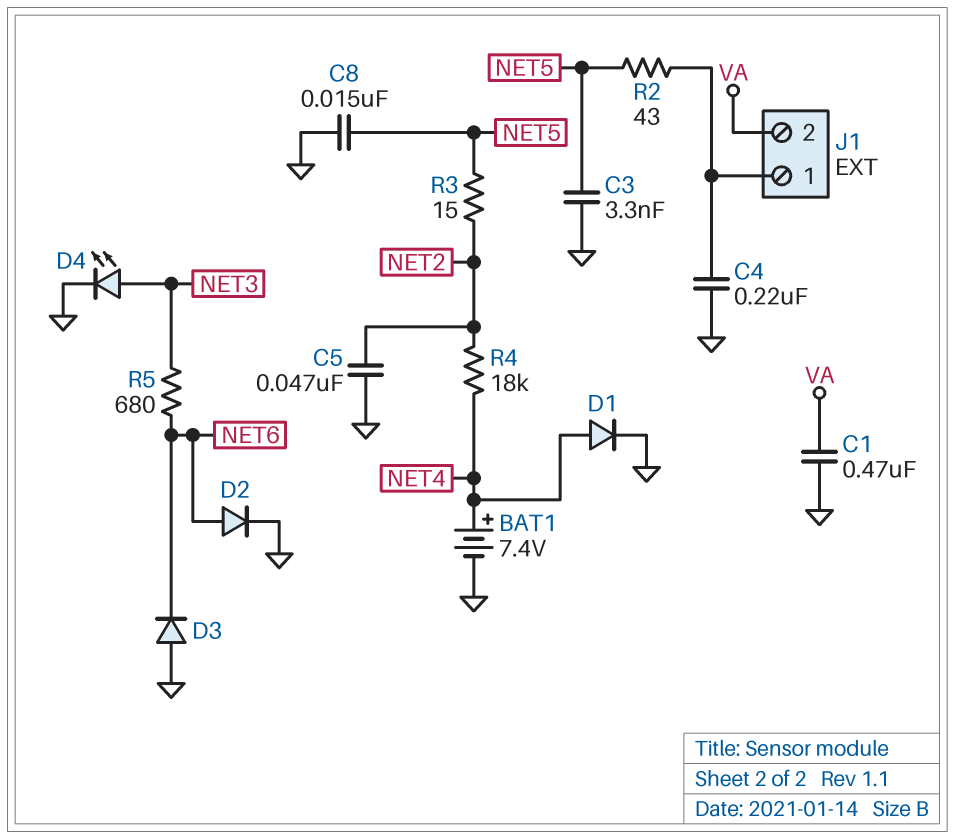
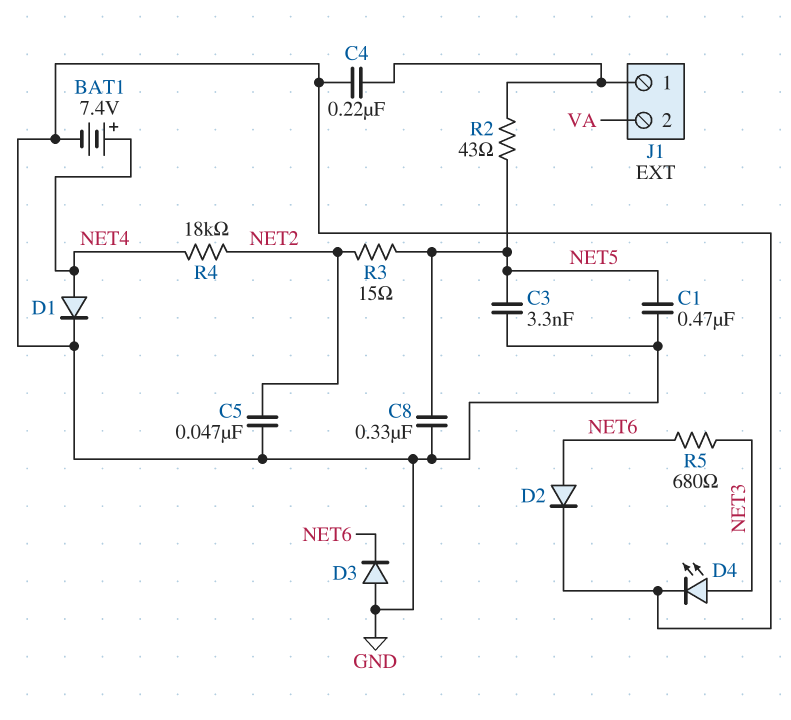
C1: 470nF (GND, VA) -> 470nF (GND, NET5)
C8: 15nF (GND, NET5) -> 330nF (GND, NET5)

